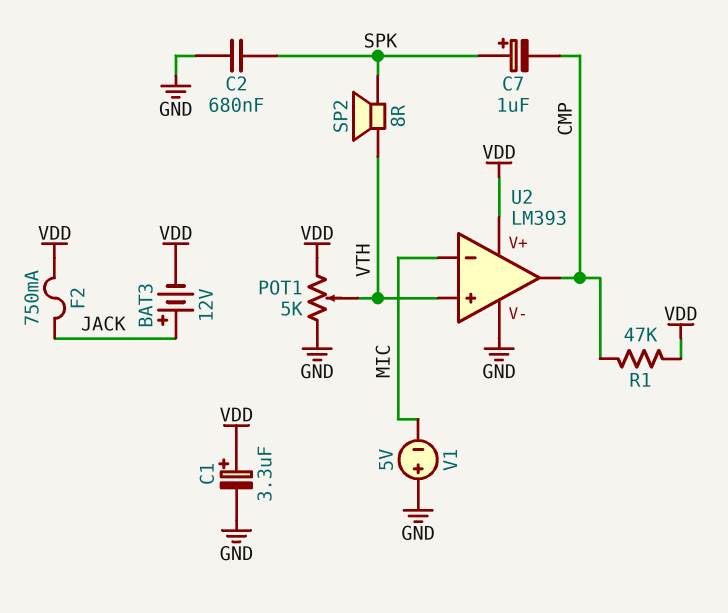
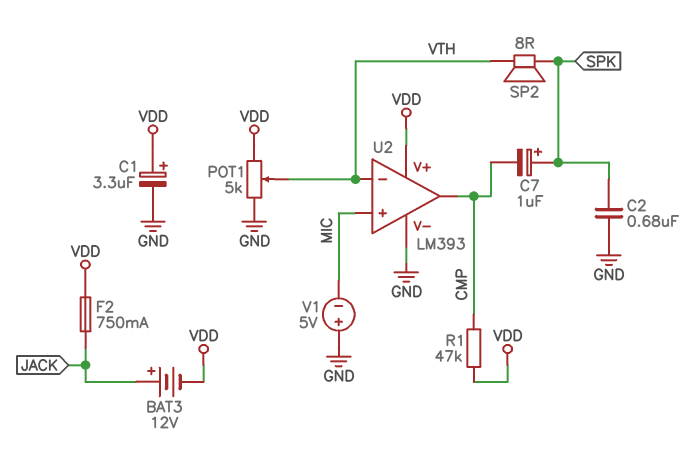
U2 pin in+: VTH -> MIC
U2 pin in-: MIC -> VTH

